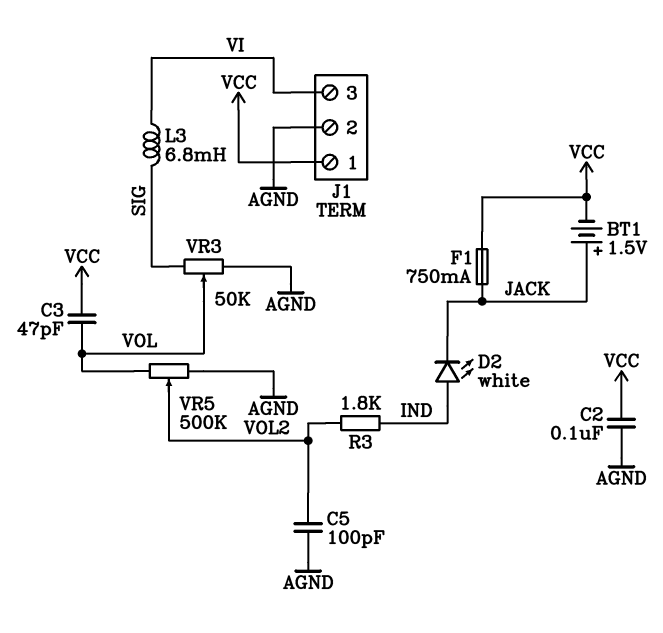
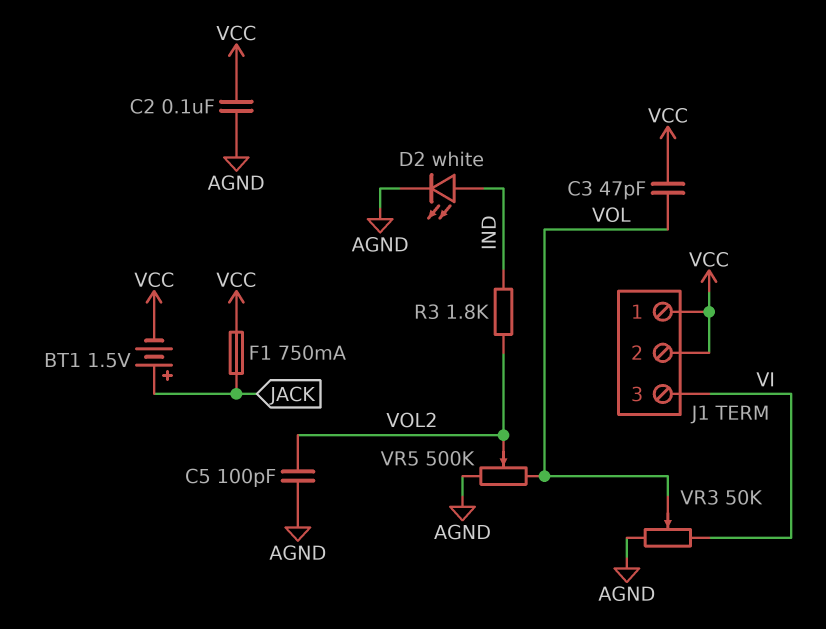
D2: LED white (A IND, K JACK) -> LED white (A IND, K AGND)
J1 pin 2: AGND -> VCC
L3: 6.8mH (SIG, VI) -> none
VR3: 50k (AGND, SIG, wiper VOL) -> 50k (AGND, VI, wiper VOL)

